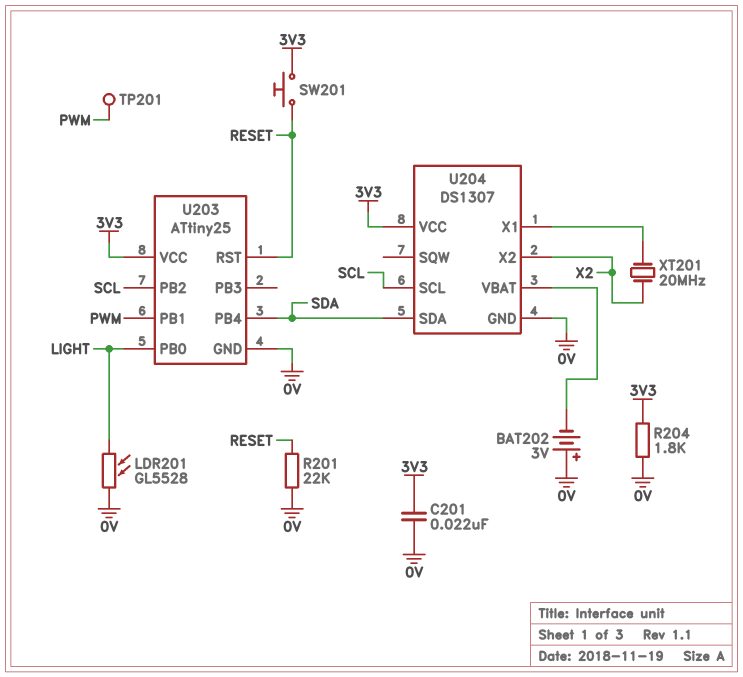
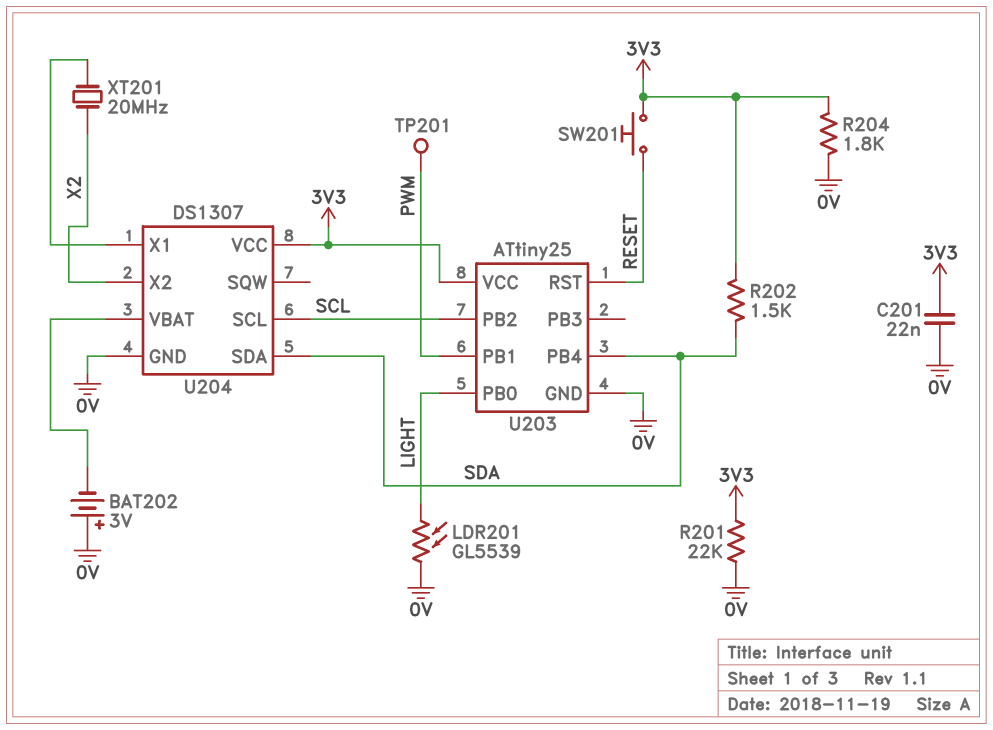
LDR201: GL5528 (0V, LIGHT) -> GL5539 (0V, LIGHT)
R201: 22k (0V, RESET) -> 22k (0V, 3V3)
R202: none -> 1.5k (3V3, SDA)

